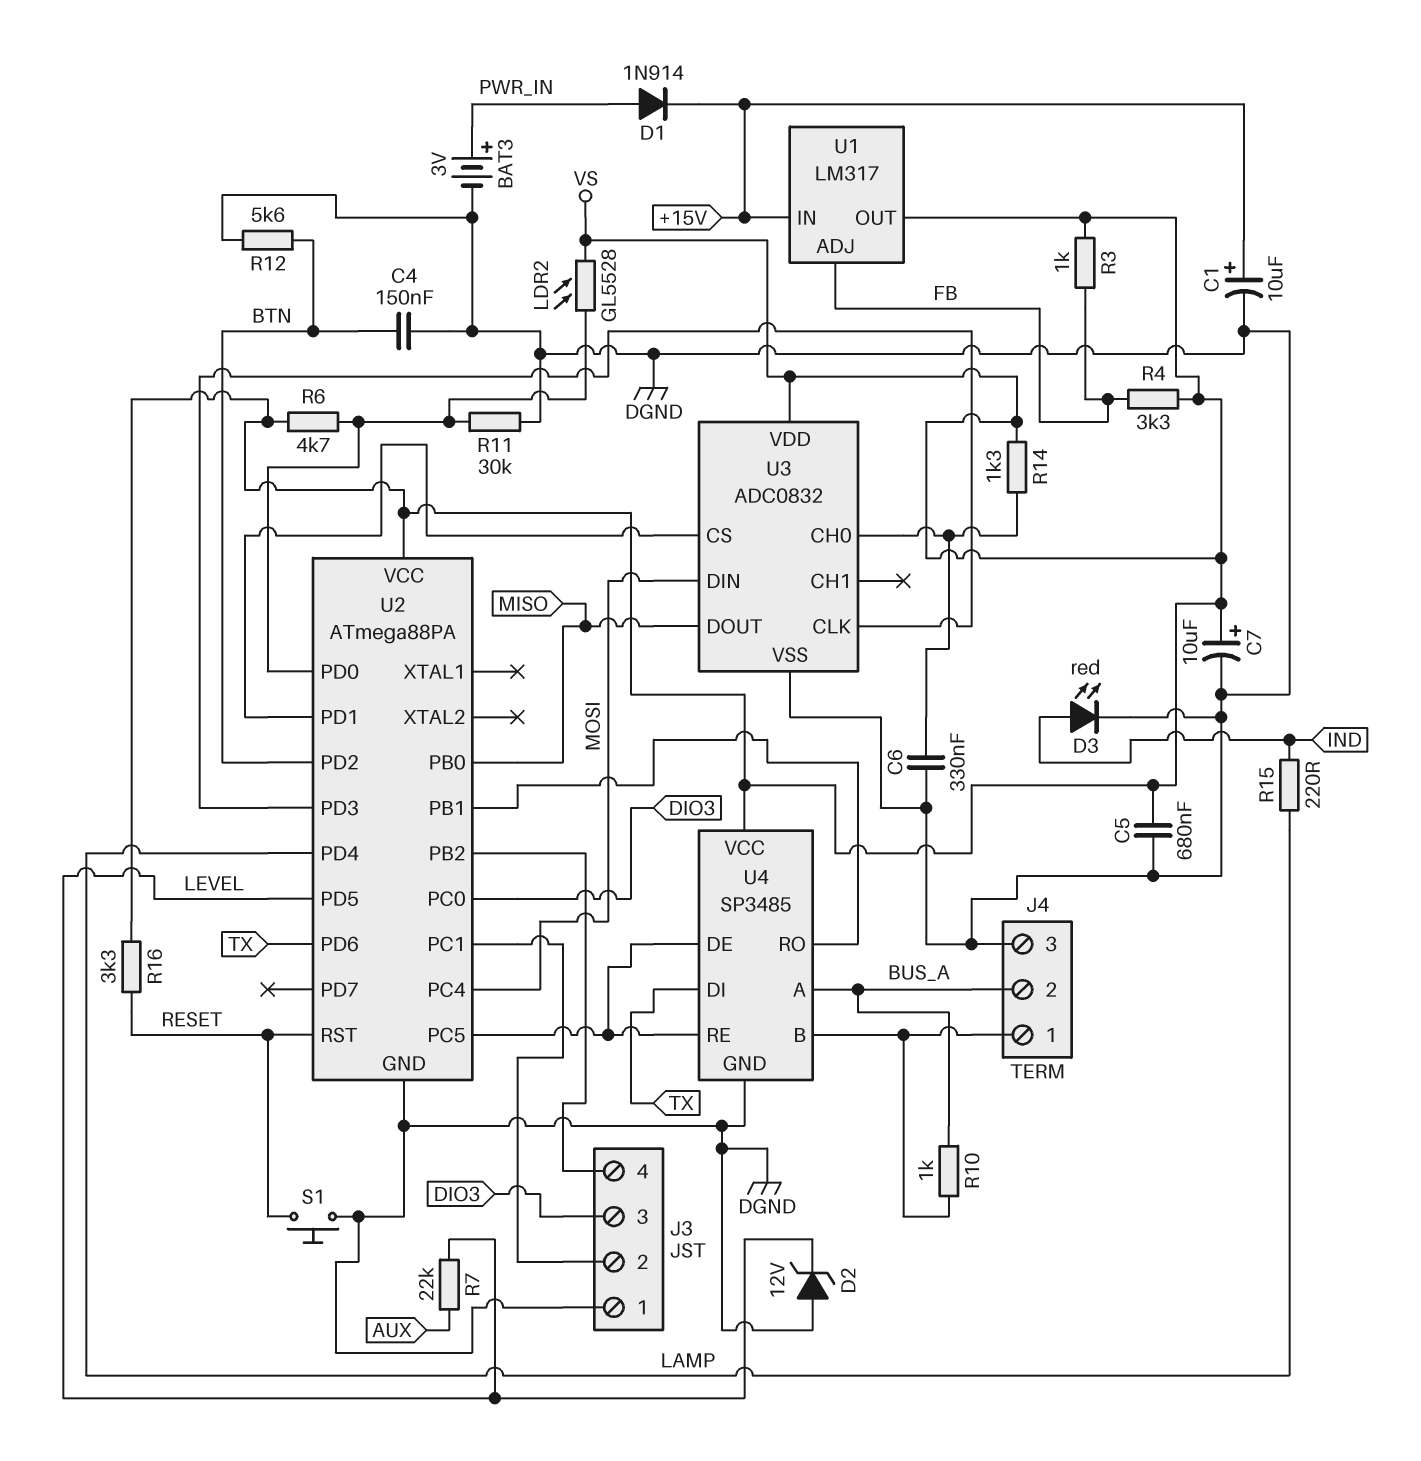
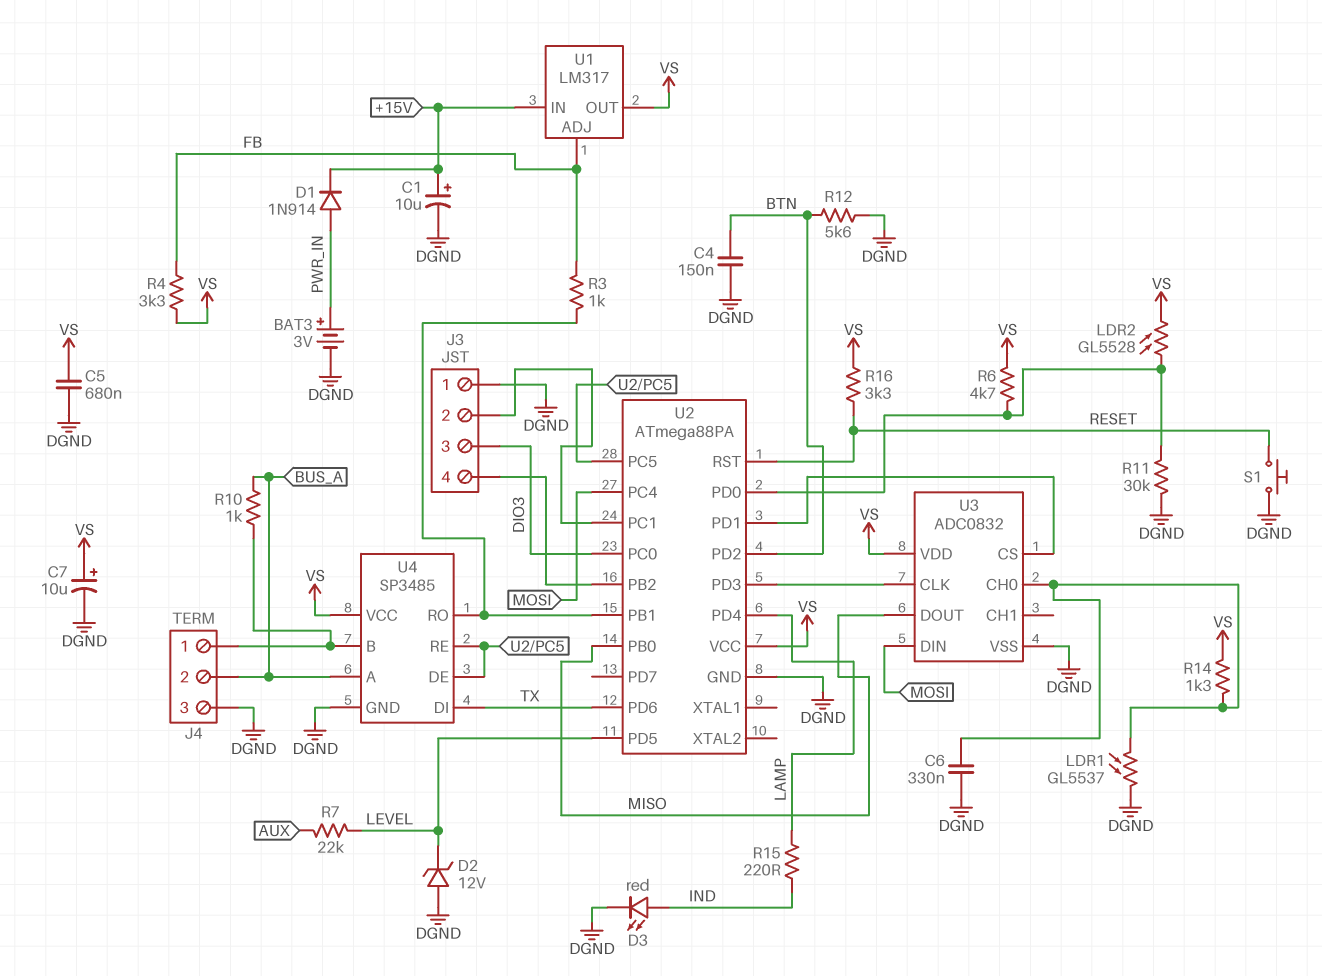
LDR1: none -> GL5537 (DGND, U3/CH0)
R3: 1k (FB, VS) -> 1k (FB, U2/PB1)

